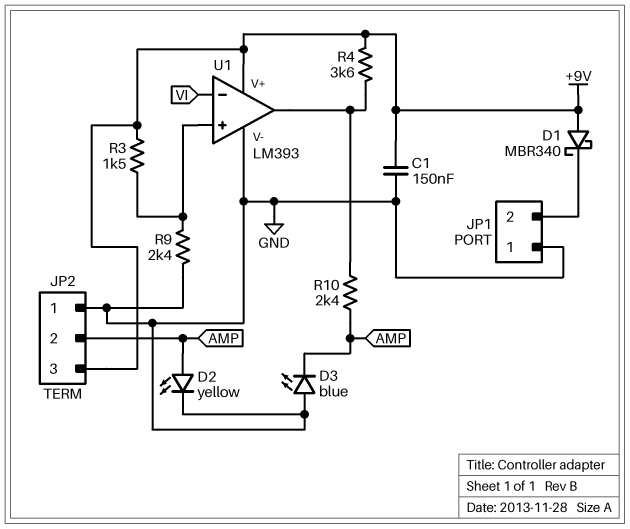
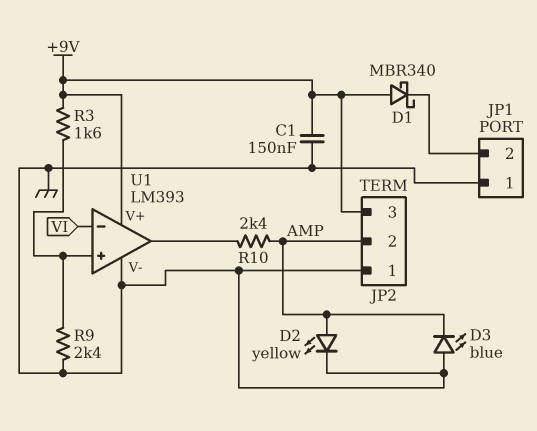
R3: 1.5k (+9V, U1/in+) -> 1.6k (+9V, U1/in+)
R4: 3.6k (+9V, U1/out) -> none

